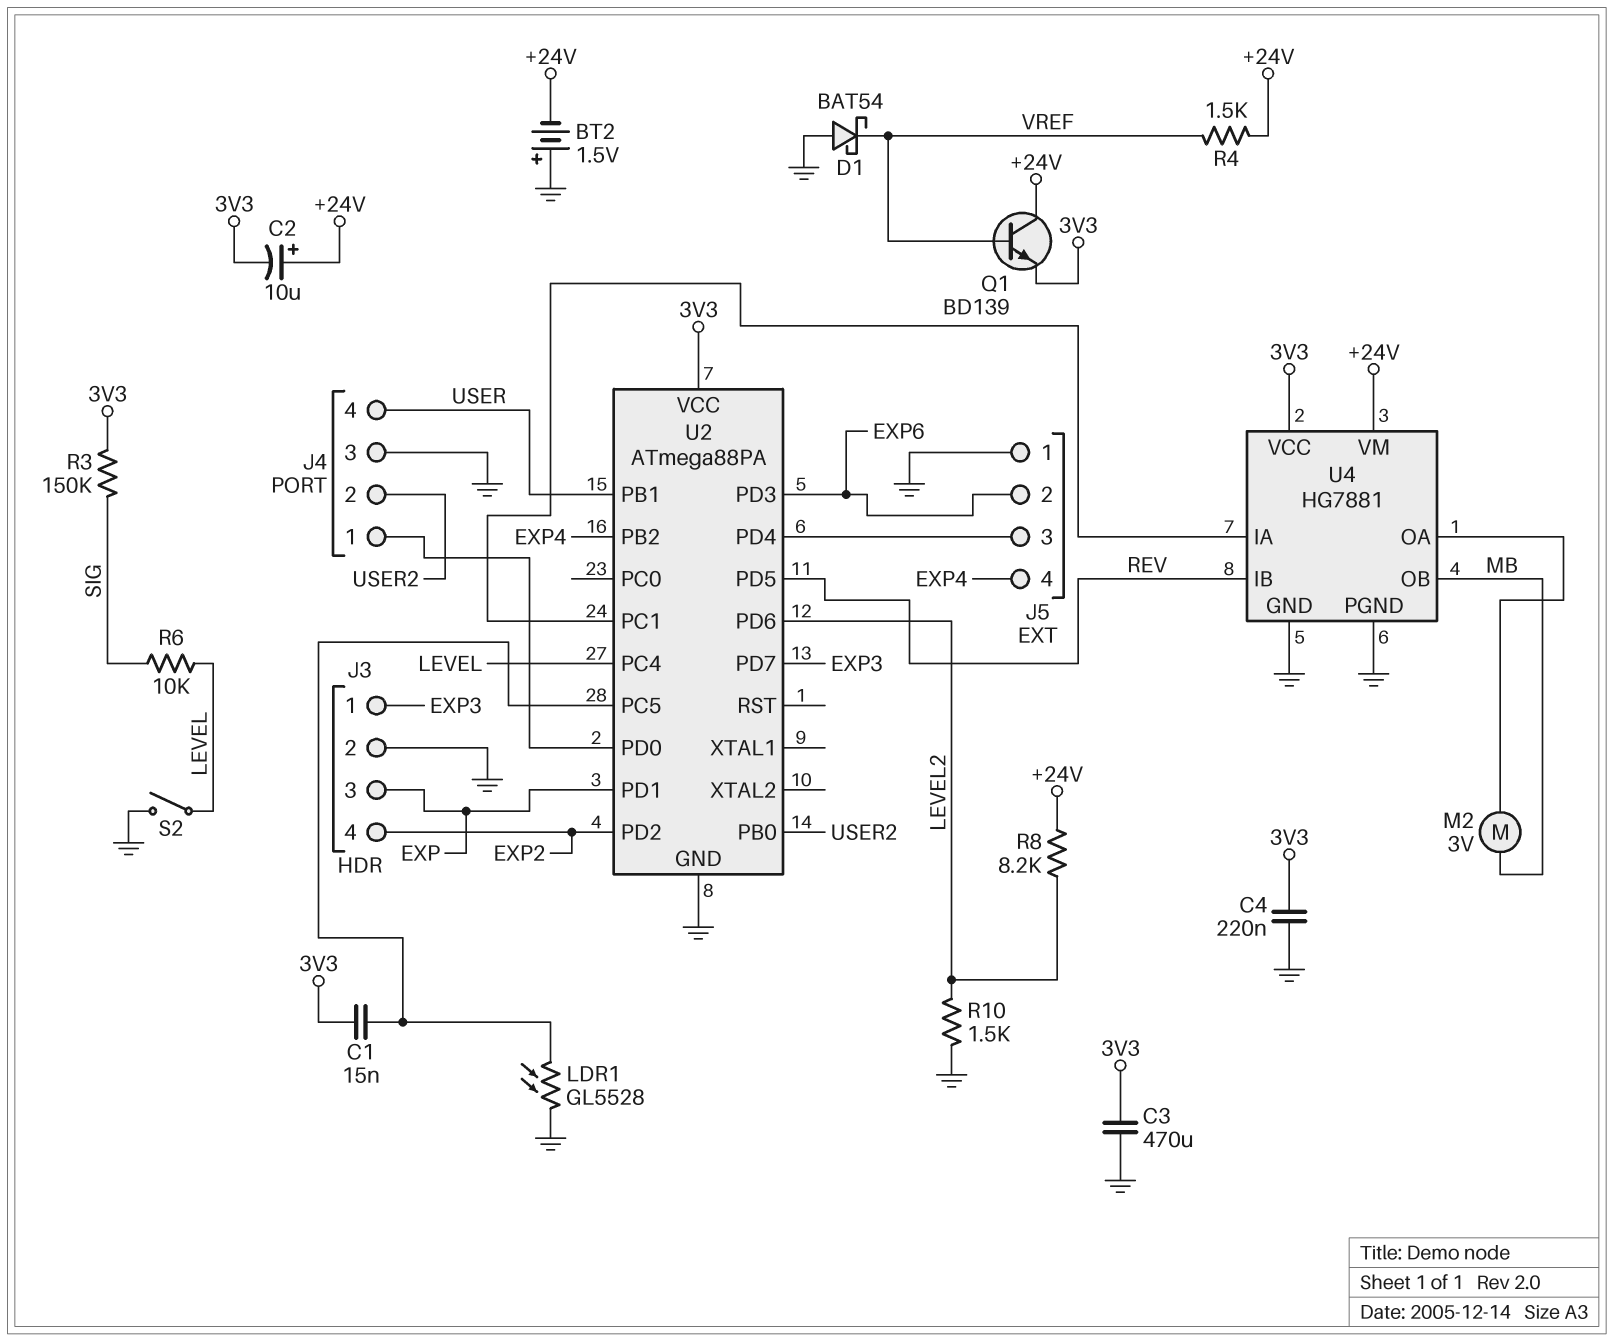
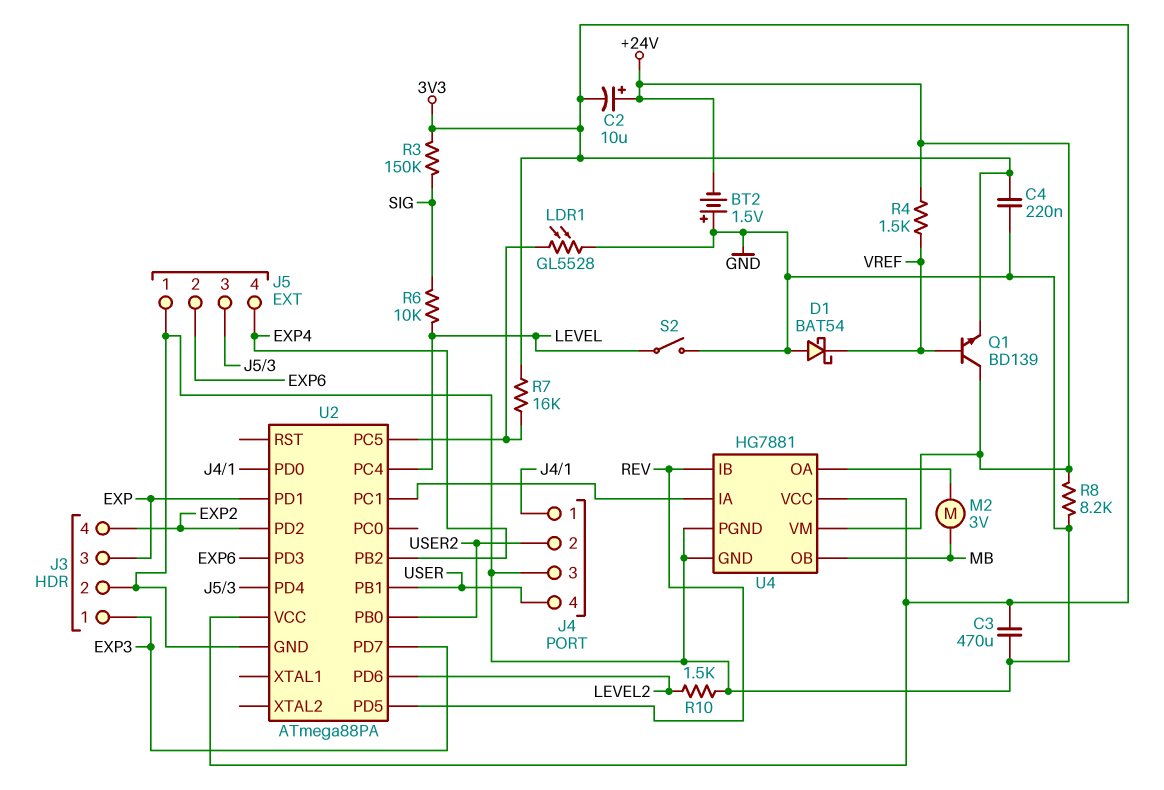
C1: 15nF (3V3, U2/PC5) -> none
R7: none -> 16k (3V3, U2/PC5)
R8: 8.2k (+24V, LEVEL2) -> 8.2k (+24V, GND)

